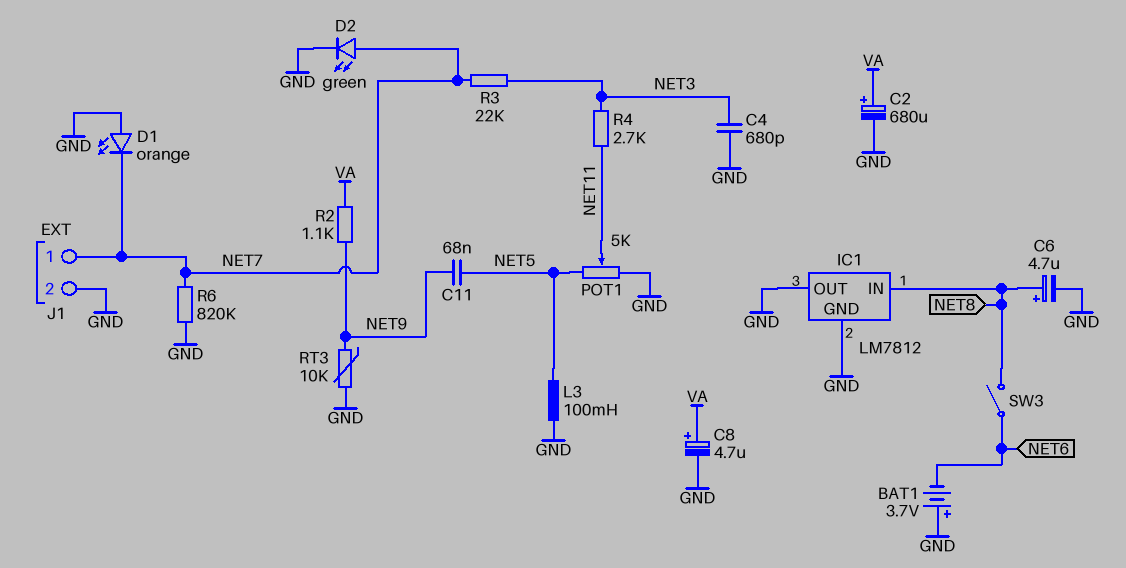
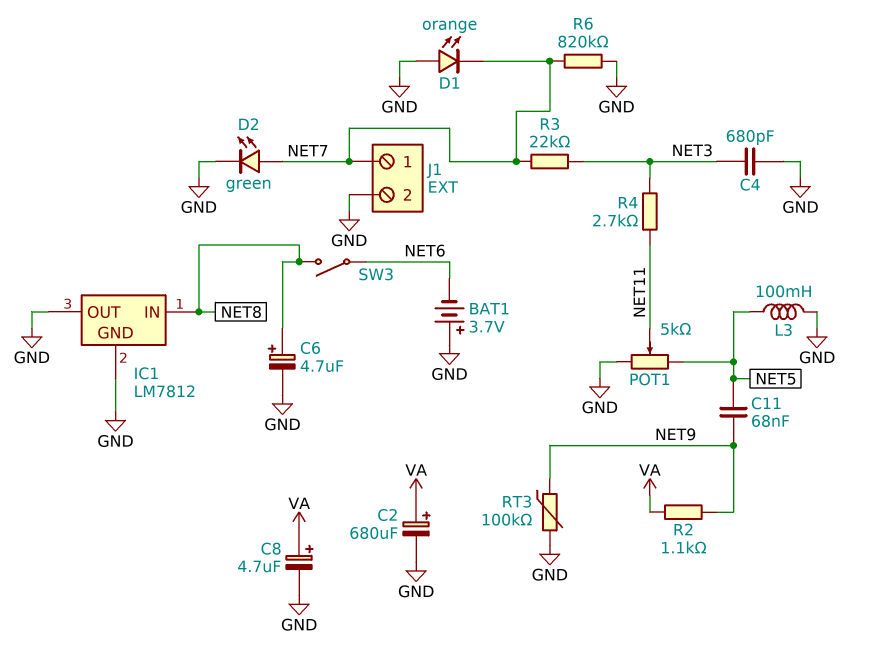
RT3: 10k (GND, NET9) -> 100k (GND, NET9)

